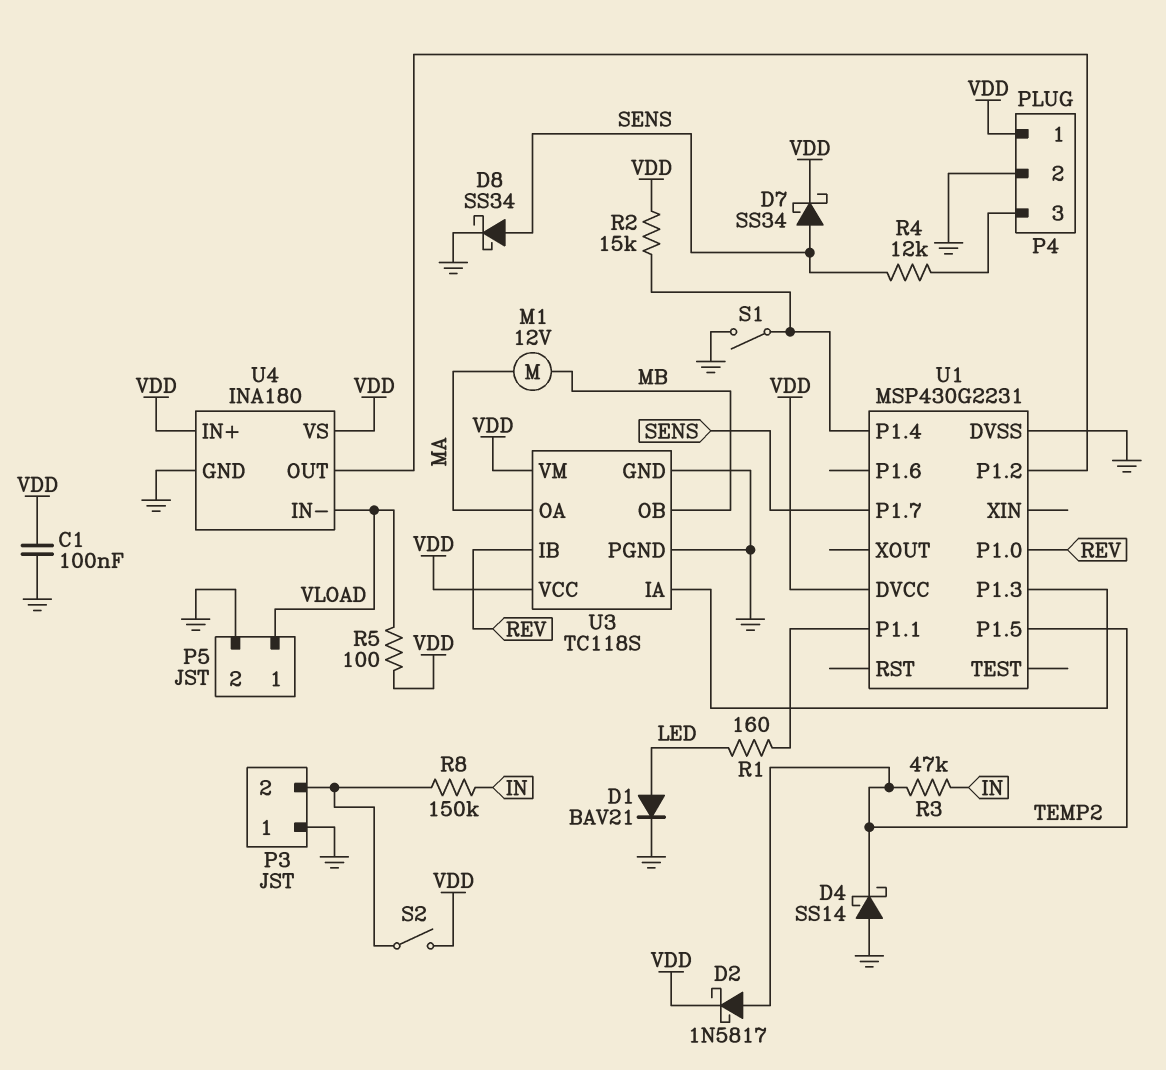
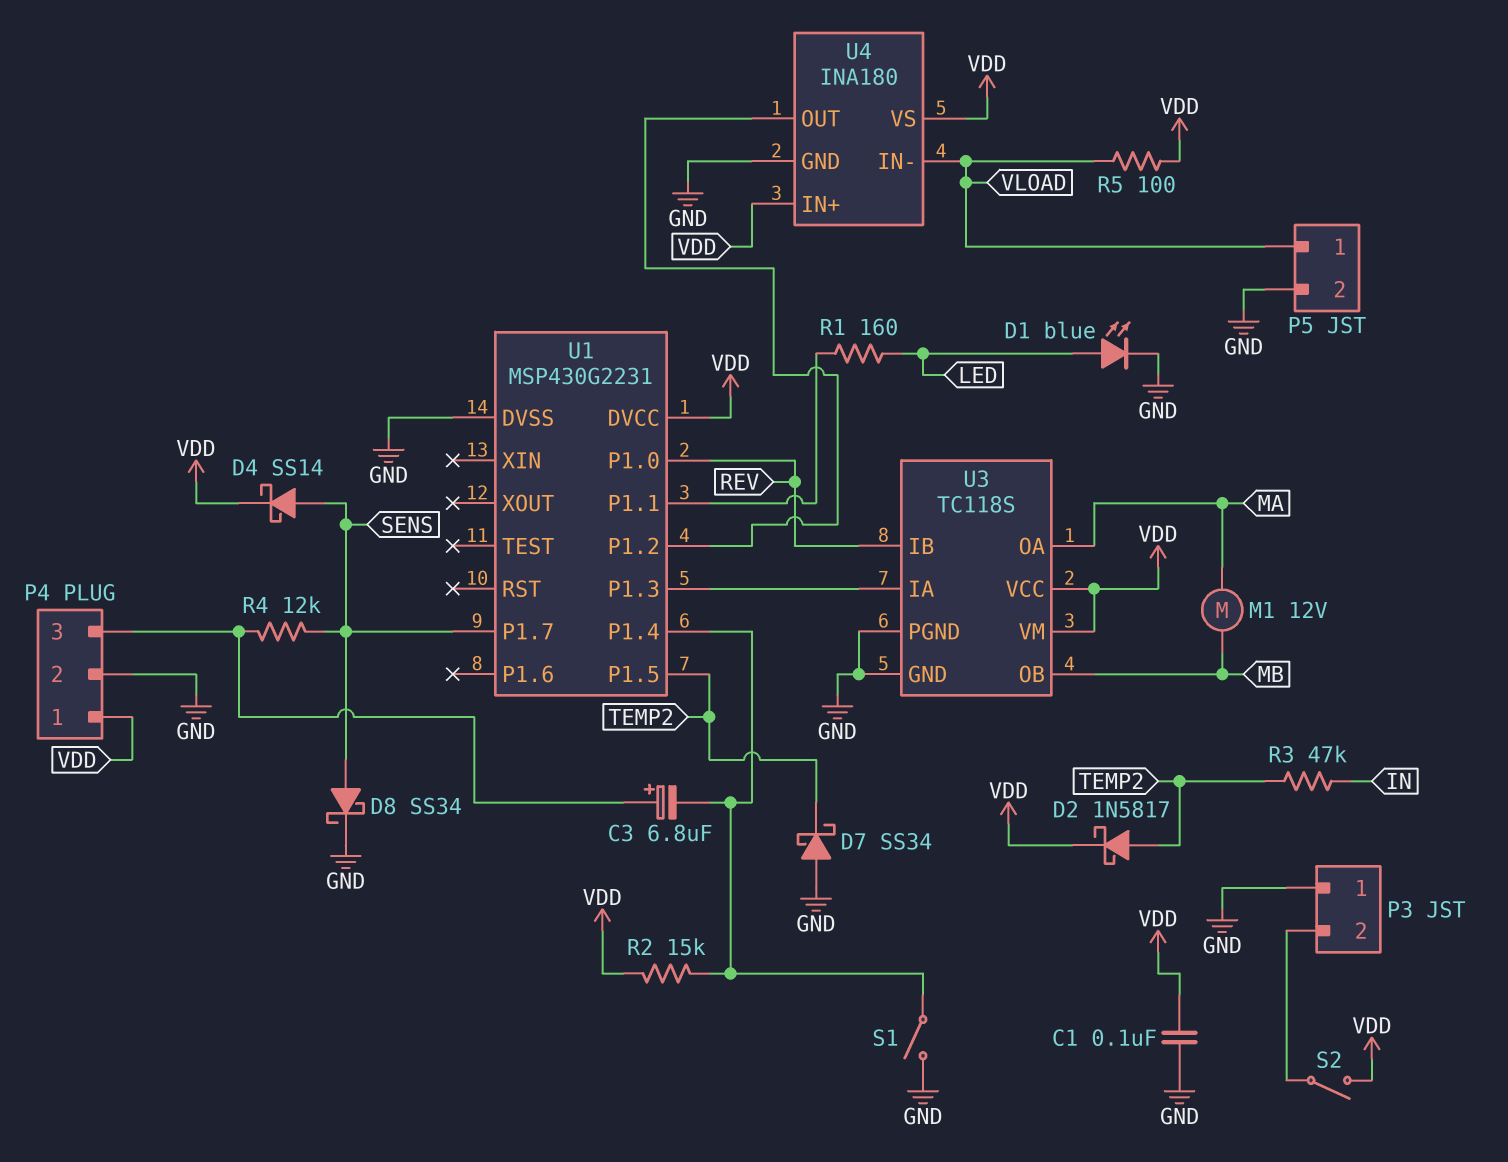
C3: none -> 6.8uF (plus P4/3, minus U1/P1.4)
D1: diode BAV21 (A LED, K GND) -> LED blue (A LED, K GND)
D4: schottky SS14 (A GND, K TEMP2) -> schottky SS14 (A SENS, K VDD)
D7: schottky SS34 (A SENS, K VDD) -> schottky SS34 (A GND, K TEMP2)
R8: 150k (IN, P3/2) -> none

